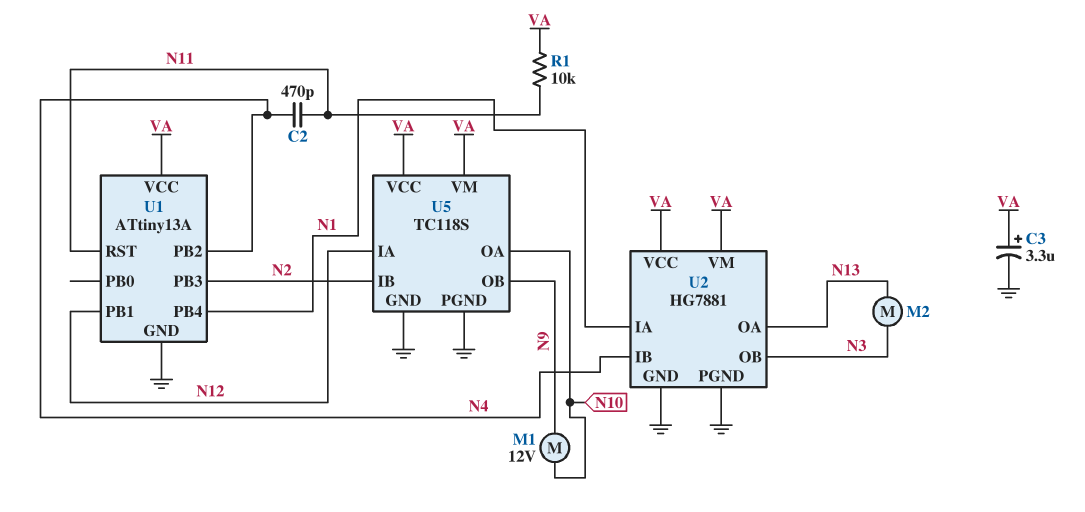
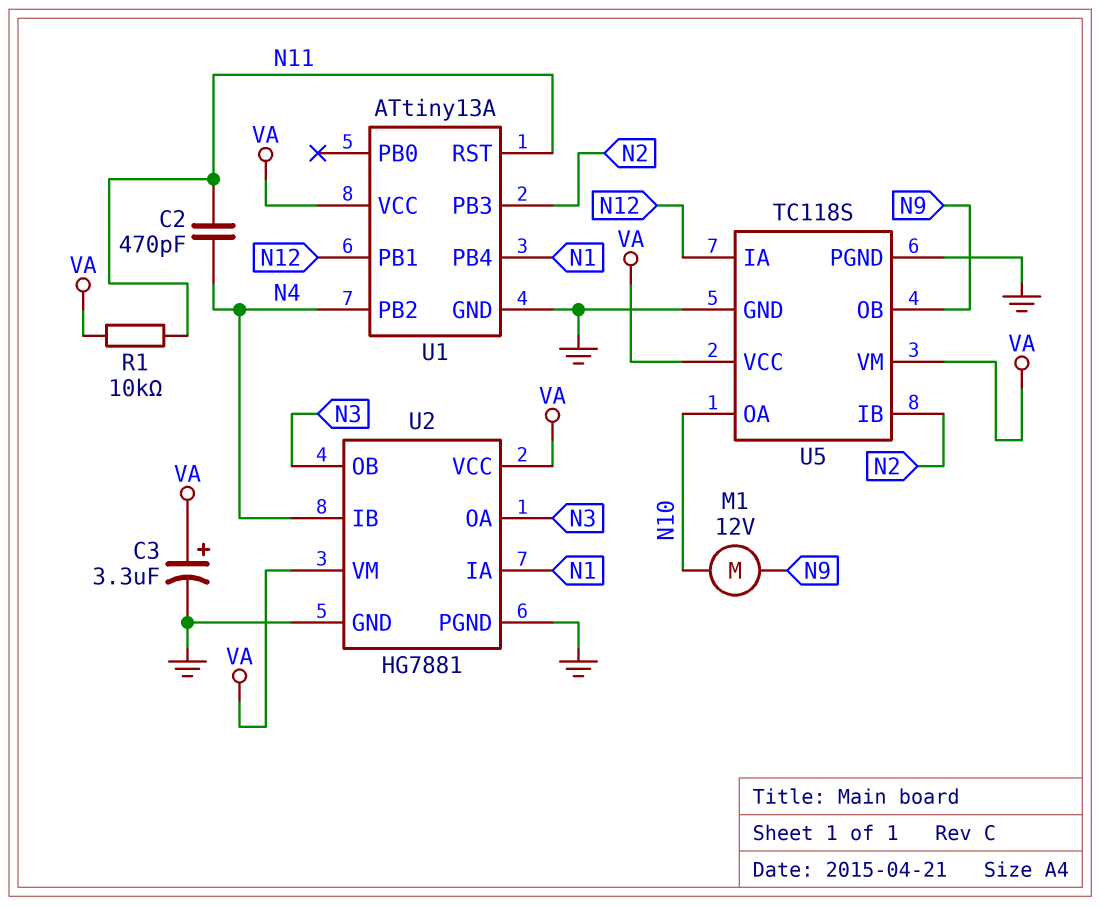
M2: motor (N3, N13) -> none
U2 pin OA: N13 -> N3

